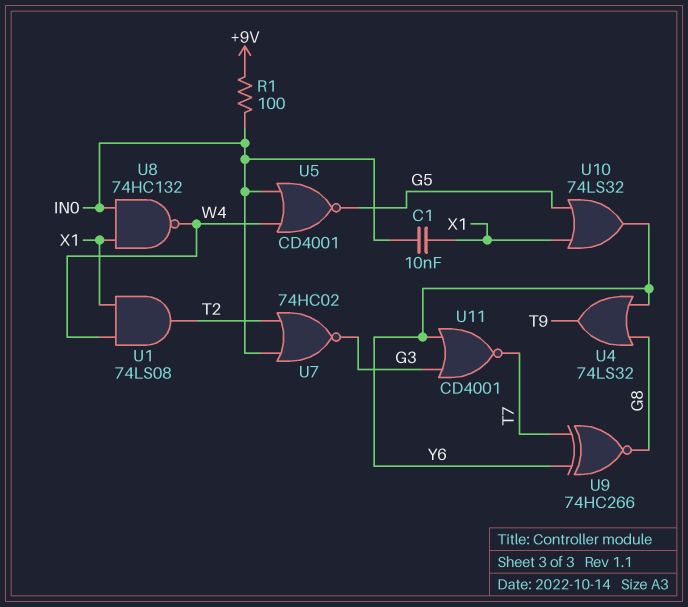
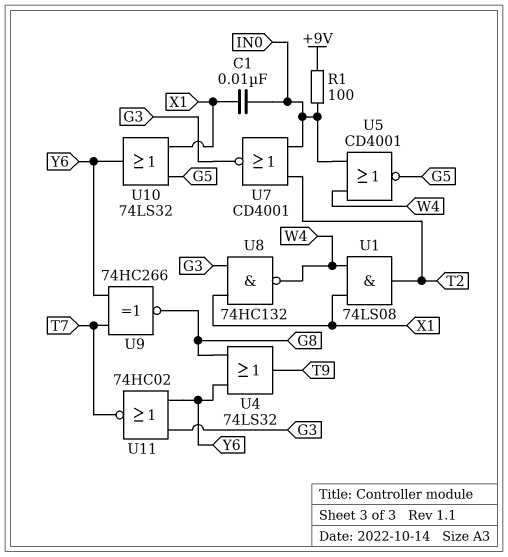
U7: NOR 74HC02 (in IN0, in T2, out G3) -> NOR CD4001 (in IN0, in T2, out G3)
U8: NAND 74HC132 (in IN0, in X1, out W4) -> NAND 74HC132 (in G3, in X1, out W4)
U11: NOR CD4001 (in G3, in Y6, out T7) -> NOR 74HC02 (in G3, in Y6, out T7)

